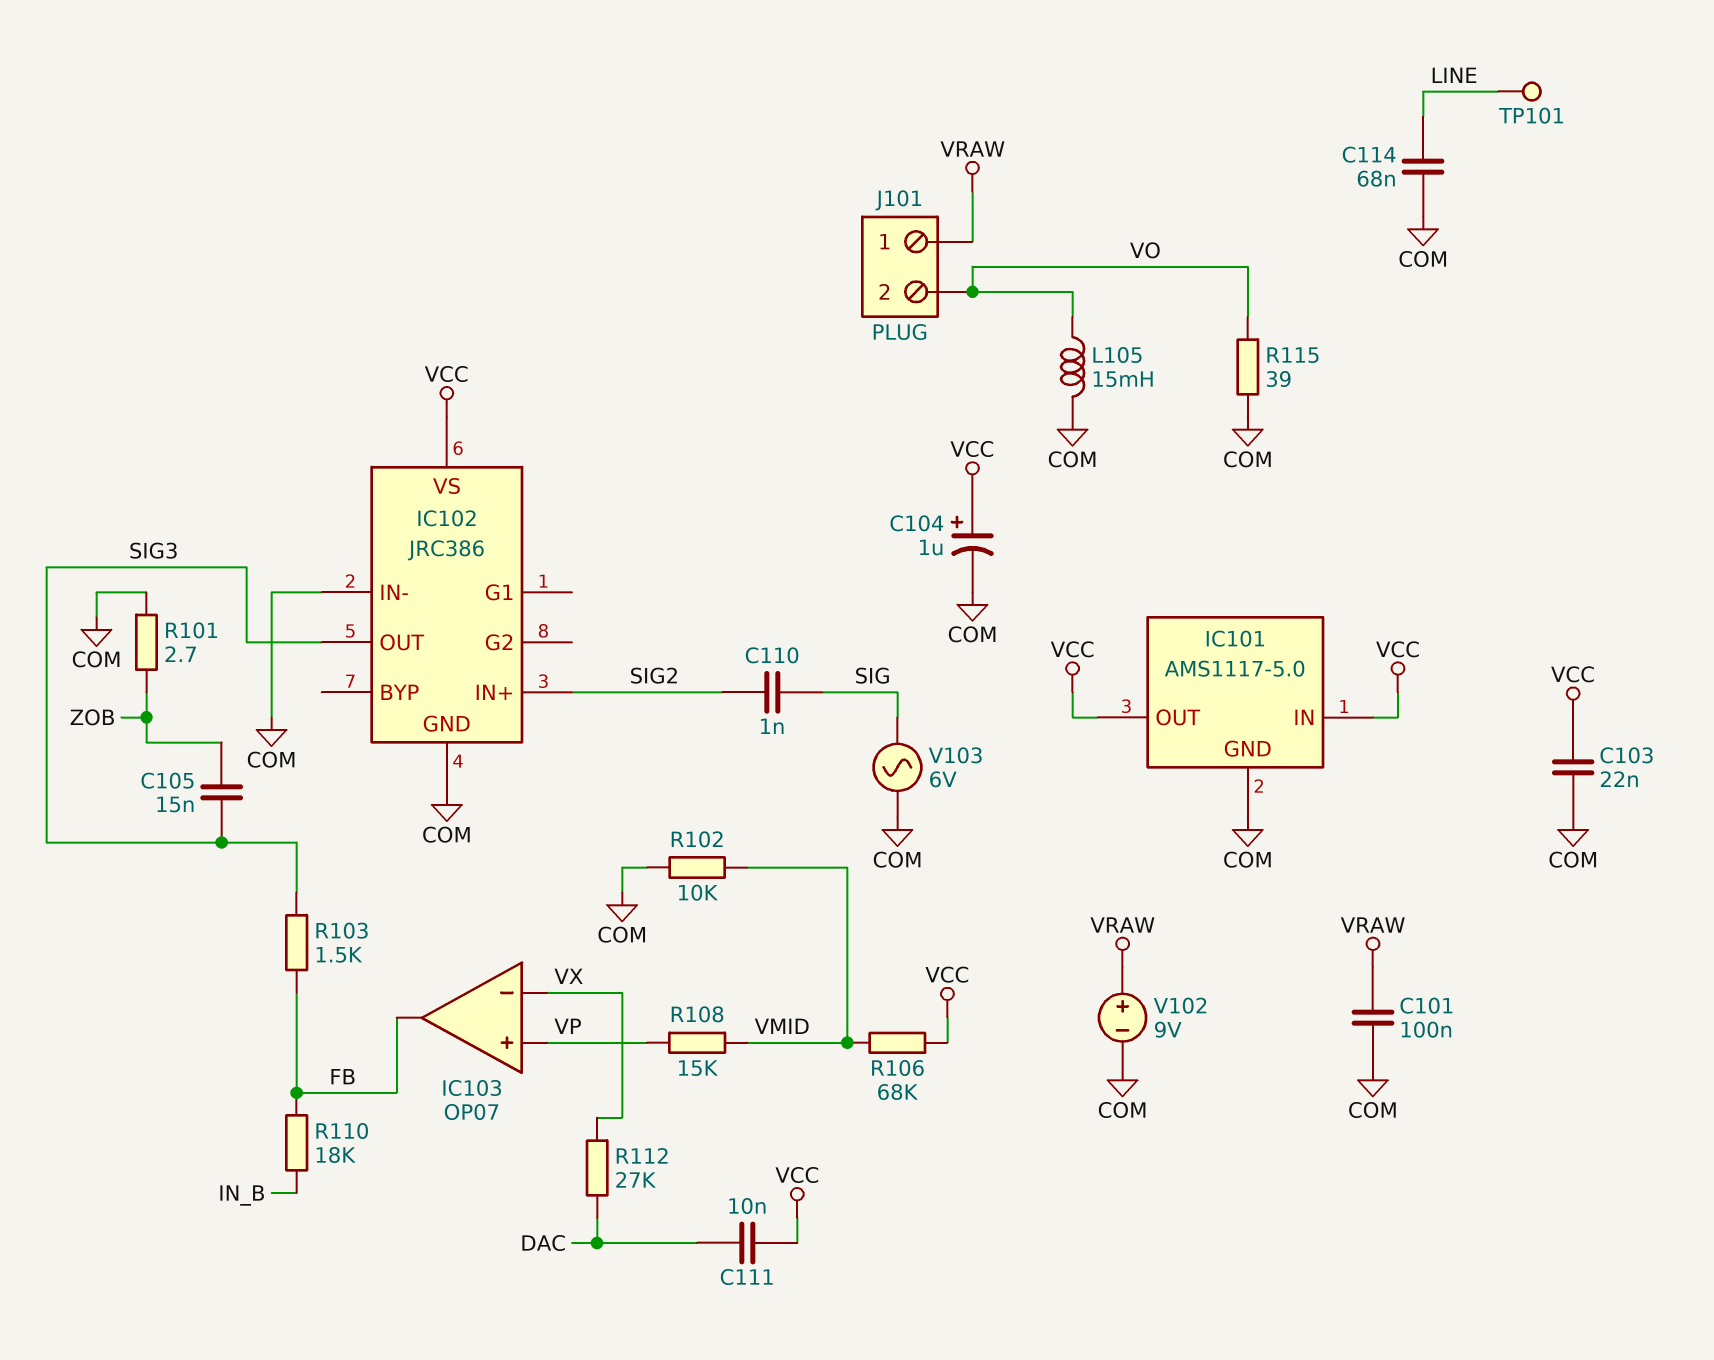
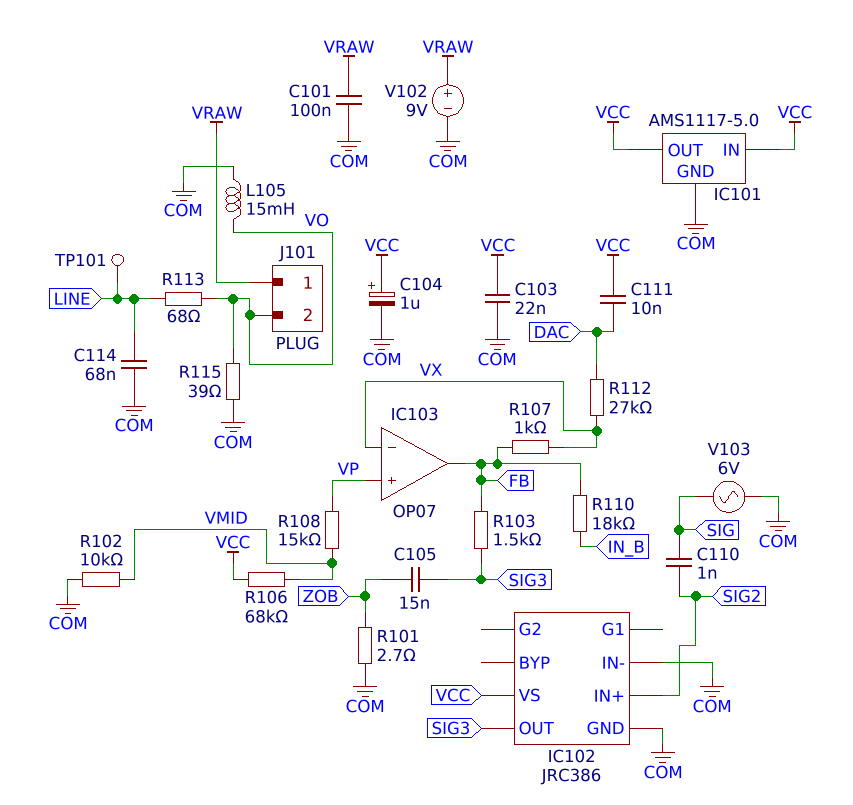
R107: none -> 1k (FB, VX)
R113: none -> 68 (LINE, VO)

